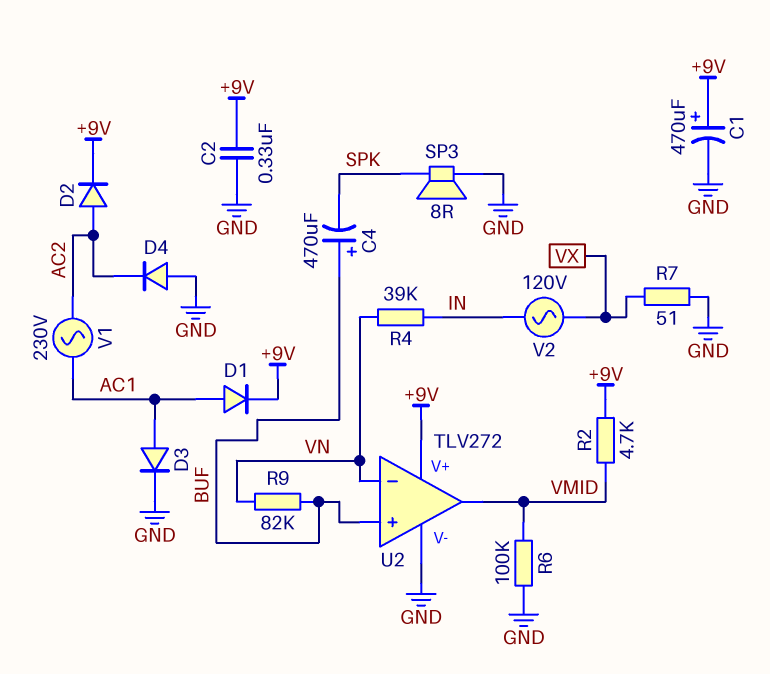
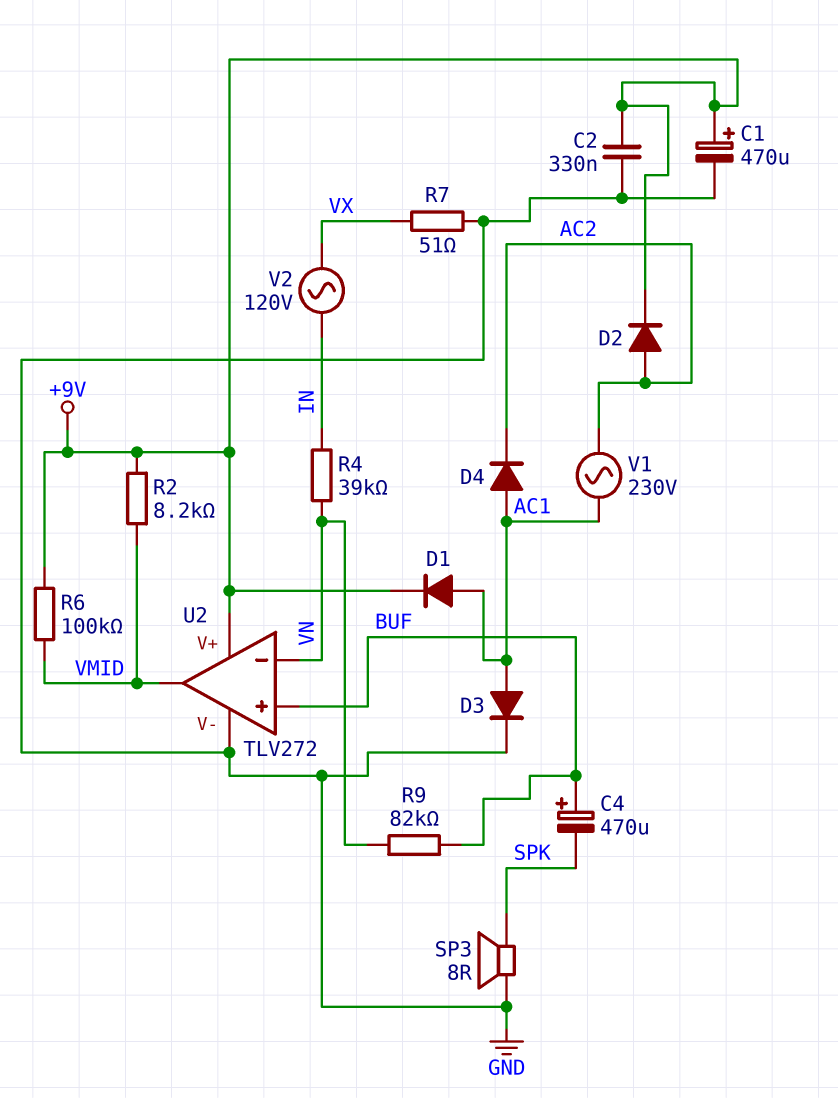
D4: diode (A GND, K AC2) -> diode (A AC1, K AC2)
R2: 4.7k (+9V, VMID) -> 8.2k (+9V, VMID)
R6: 100k (GND, VMID) -> 100k (+9V, VMID)

